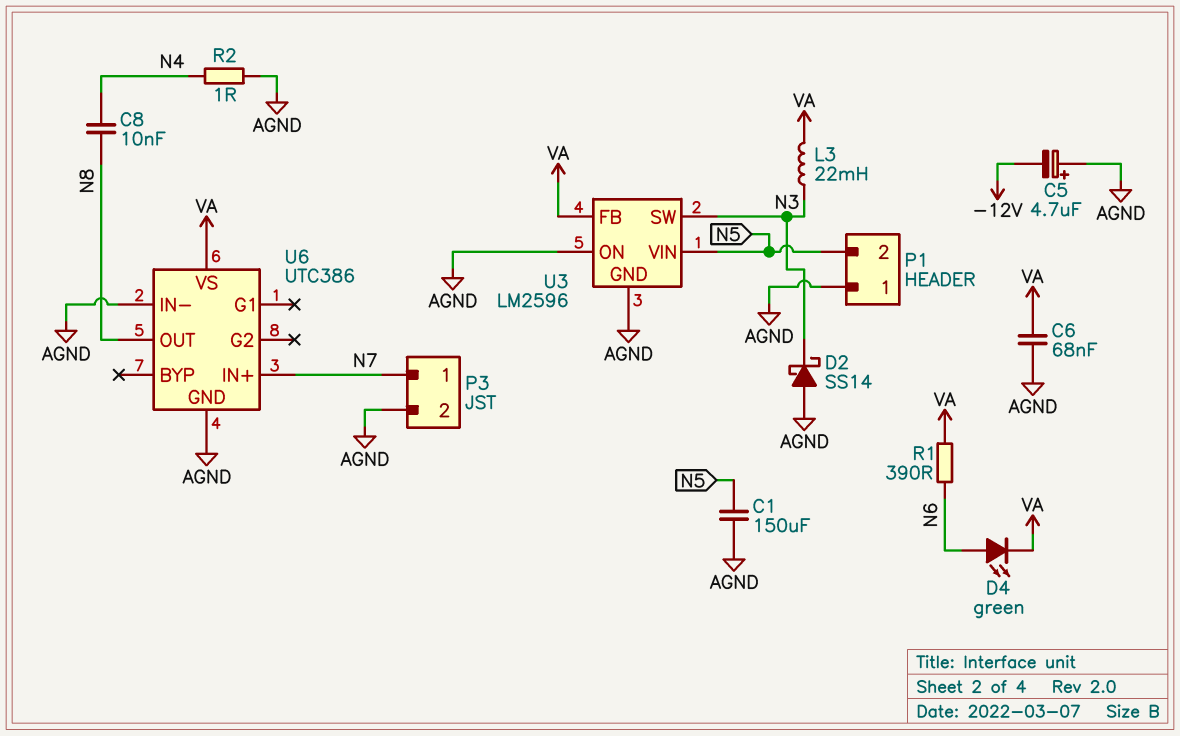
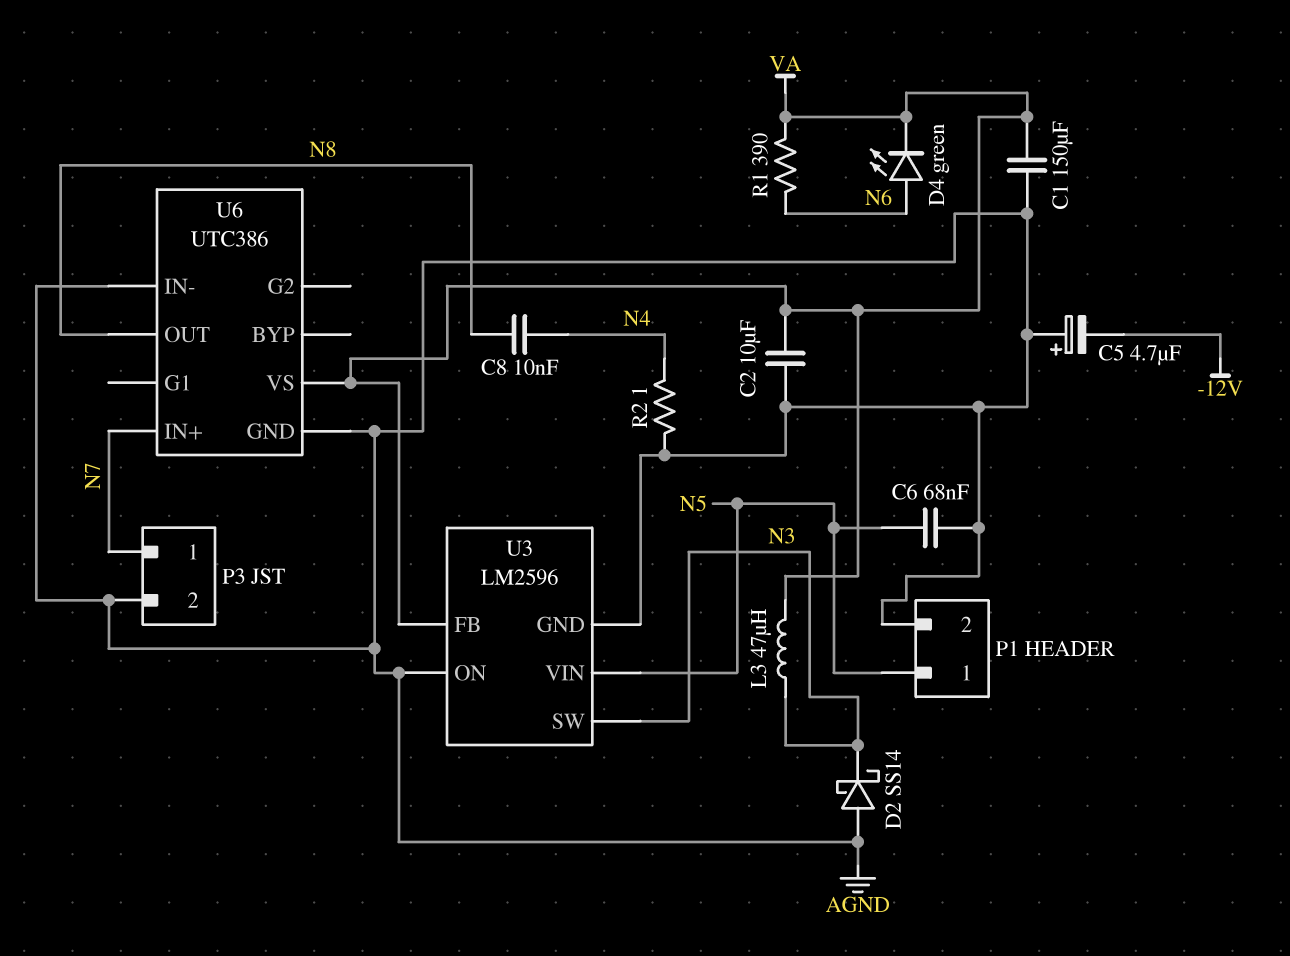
C1: 150uF (AGND, N5) -> 150uF (AGND, VA)
C2: none -> 10uF (AGND, VA)
C6: 68nF (AGND, VA) -> 68nF (AGND, N5)
L3: 22mH (N3, VA) -> 47uH (N3, VA)
P1 pin 1: AGND -> N5
P1 pin 2: N5 -> AGND

